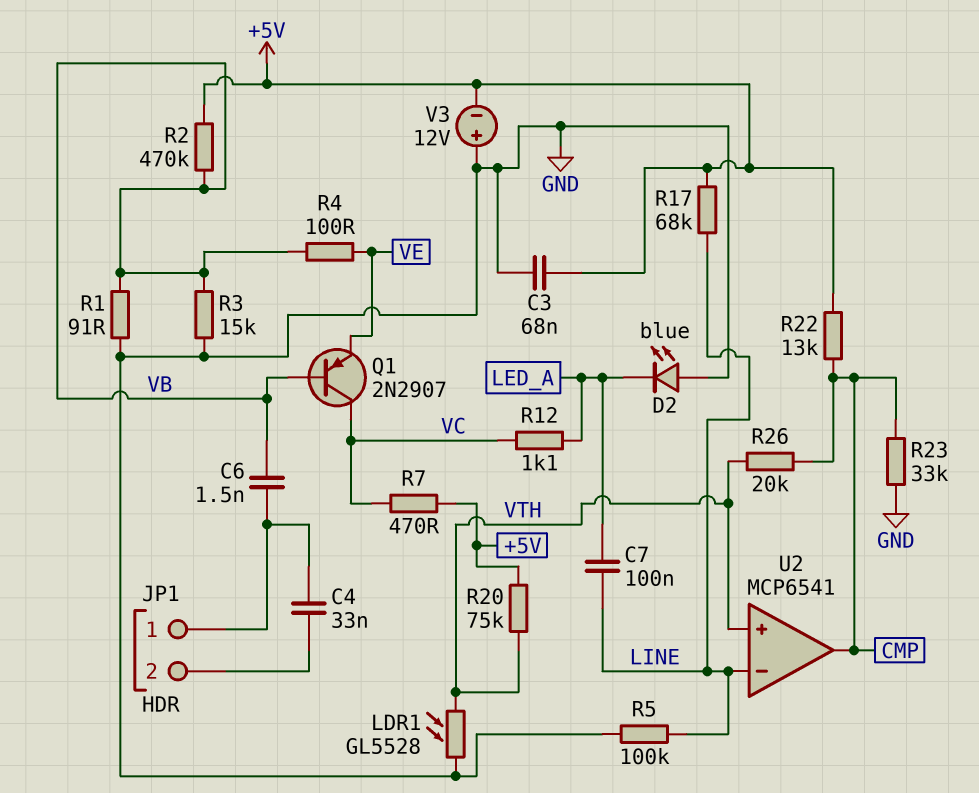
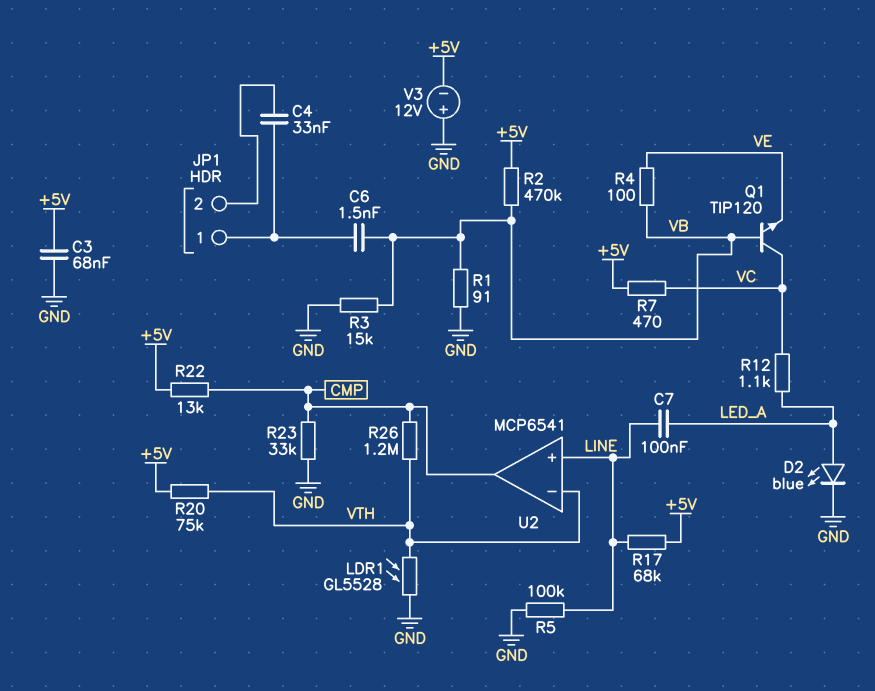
D2: LED blue (A GND, K LED_A) -> LED blue (A LED_A, K GND)
Q1: PNP 2N2907 (B VB, C VC, E VE) -> NPN TIP120 (B VB, C VC, E VE)
R26: 20k (CMP, VTH) -> 1.2M (CMP, VTH)
U2 pin in+: VTH -> LINE
U2 pin in-: LINE -> VTH

